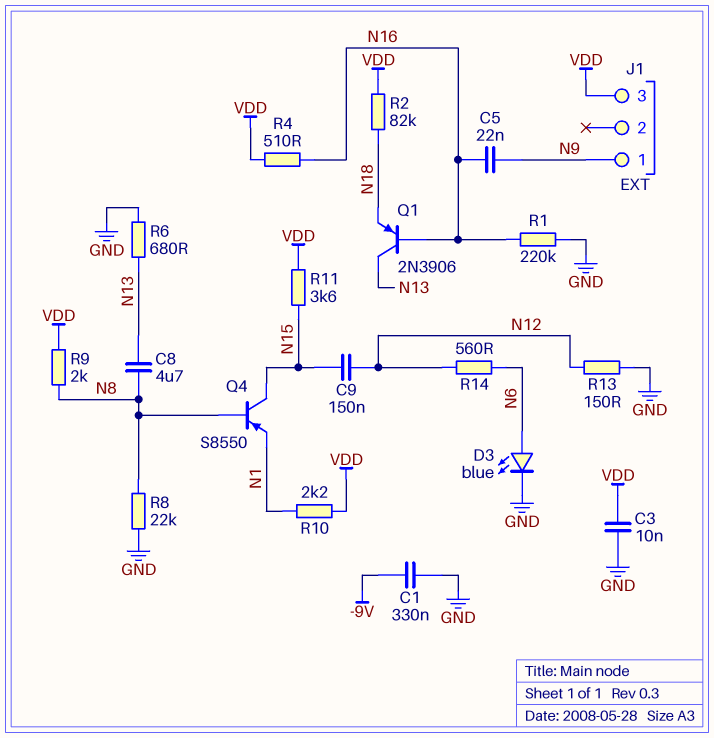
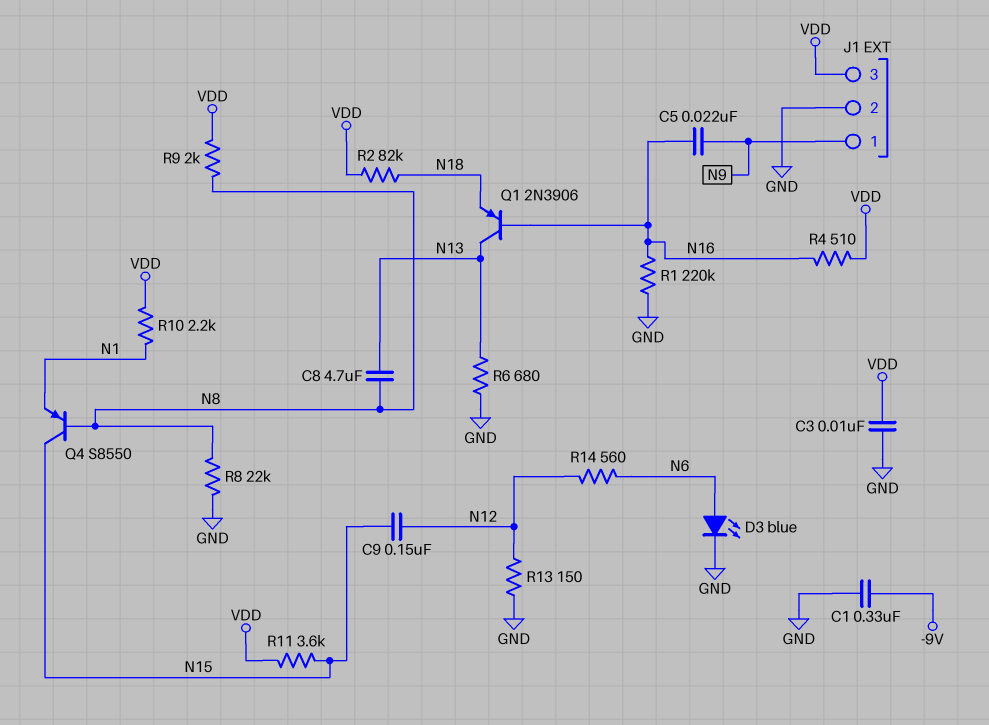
J1 pin 2: none -> GND

